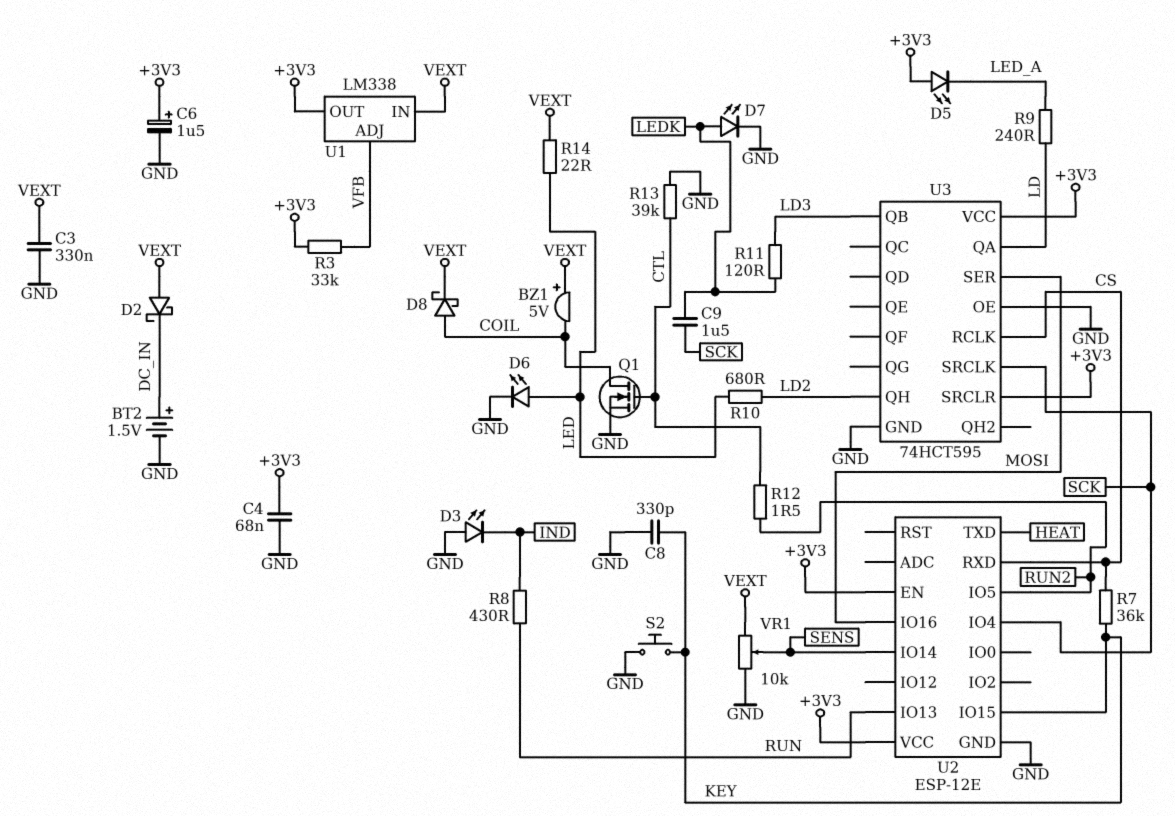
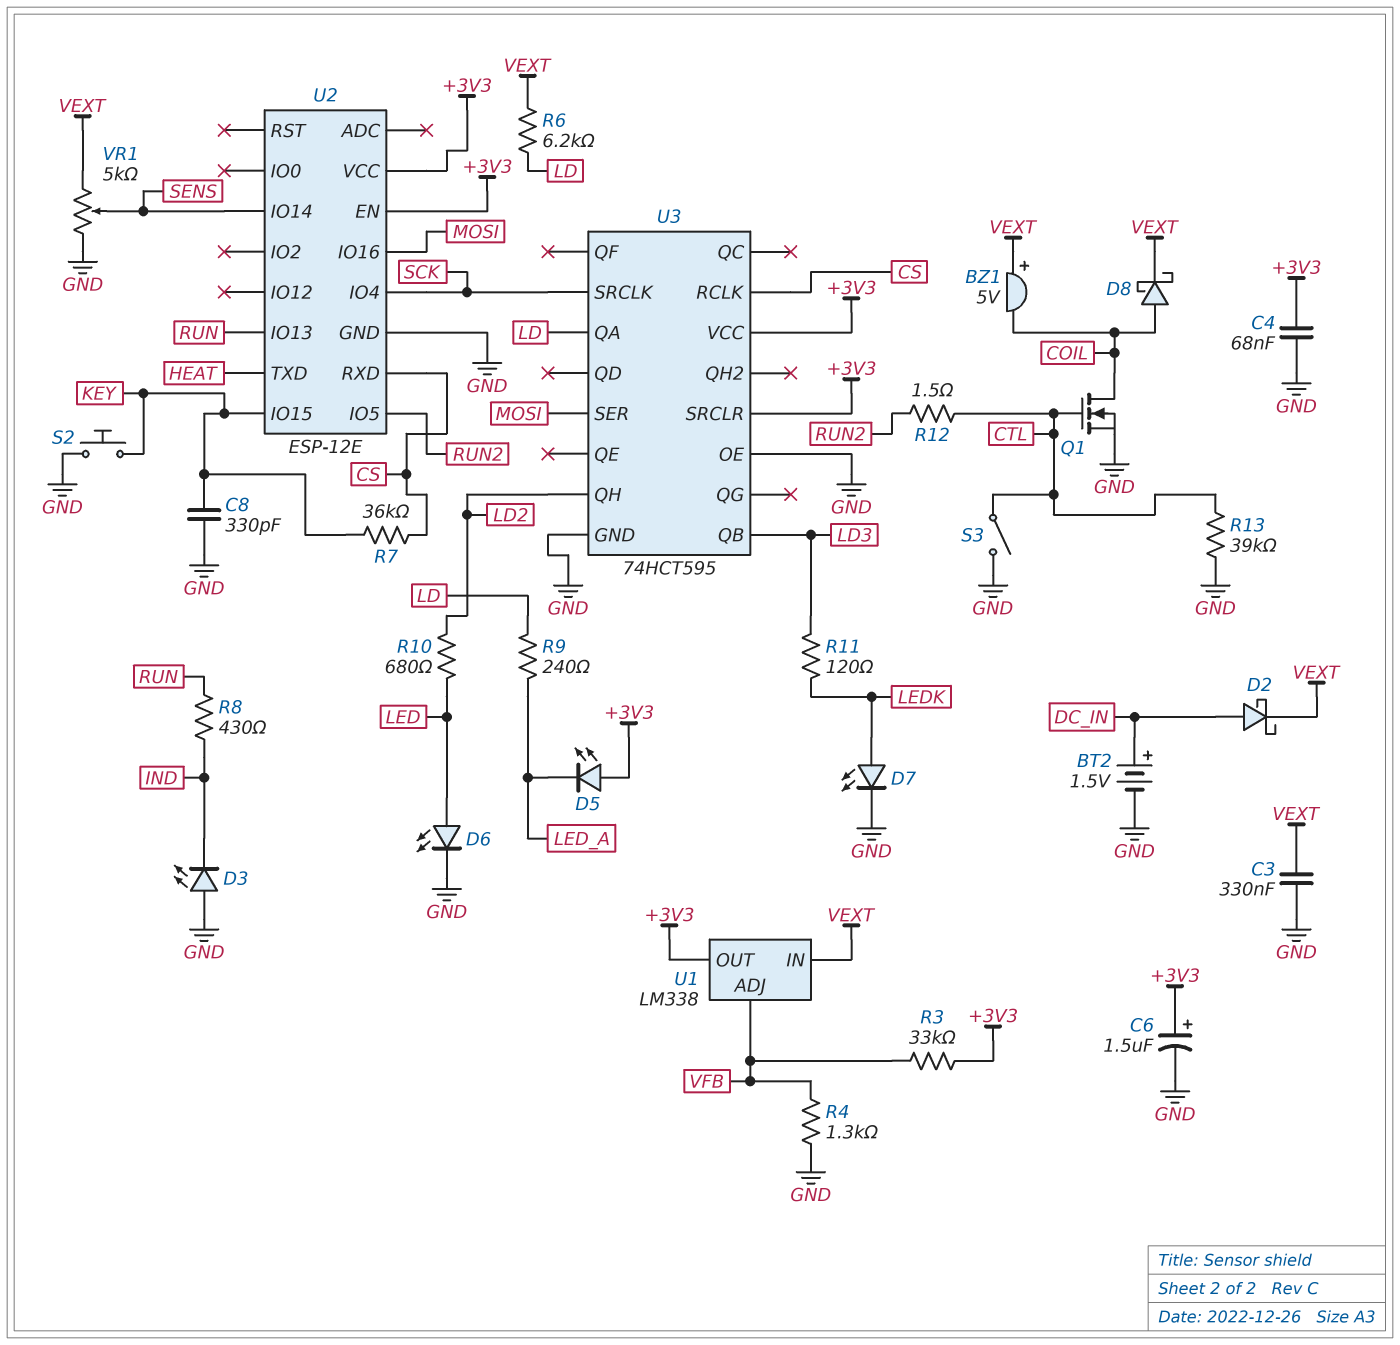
C9: 1.5uF (LEDK, SCK) -> none
D2: schottky (A VEXT, K DC_IN) -> schottky (A DC_IN, K VEXT)
R4: none -> 1.3k (GND, VFB)
R6: none -> 6.2k (LD, VEXT)
R14: 22 (LED, VEXT) -> none
S3: none -> switch (CTL, GND)
VR1: 10k (GND, VEXT, wiper SENS) -> 5k (GND, VEXT, wiper SENS)

